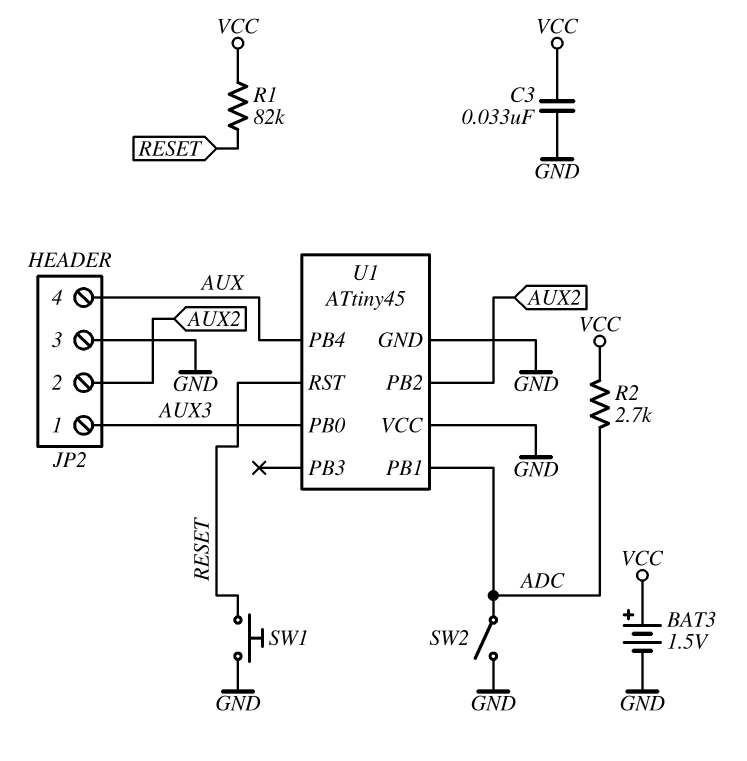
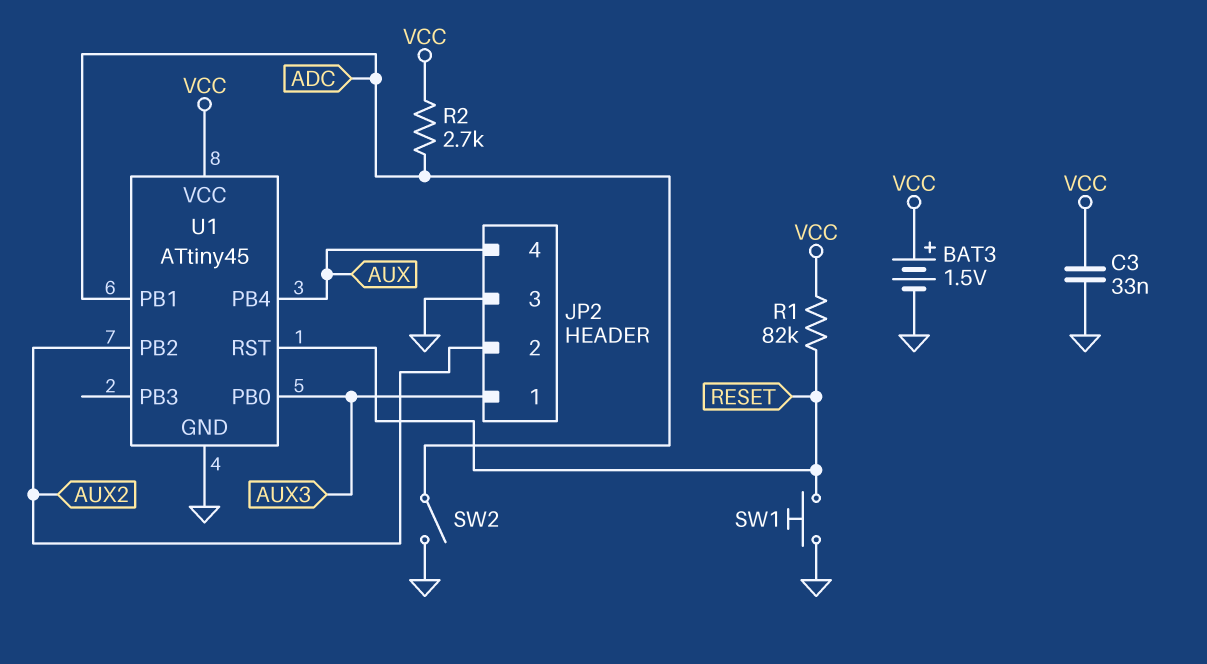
U1 pin VCC: GND -> VCC

